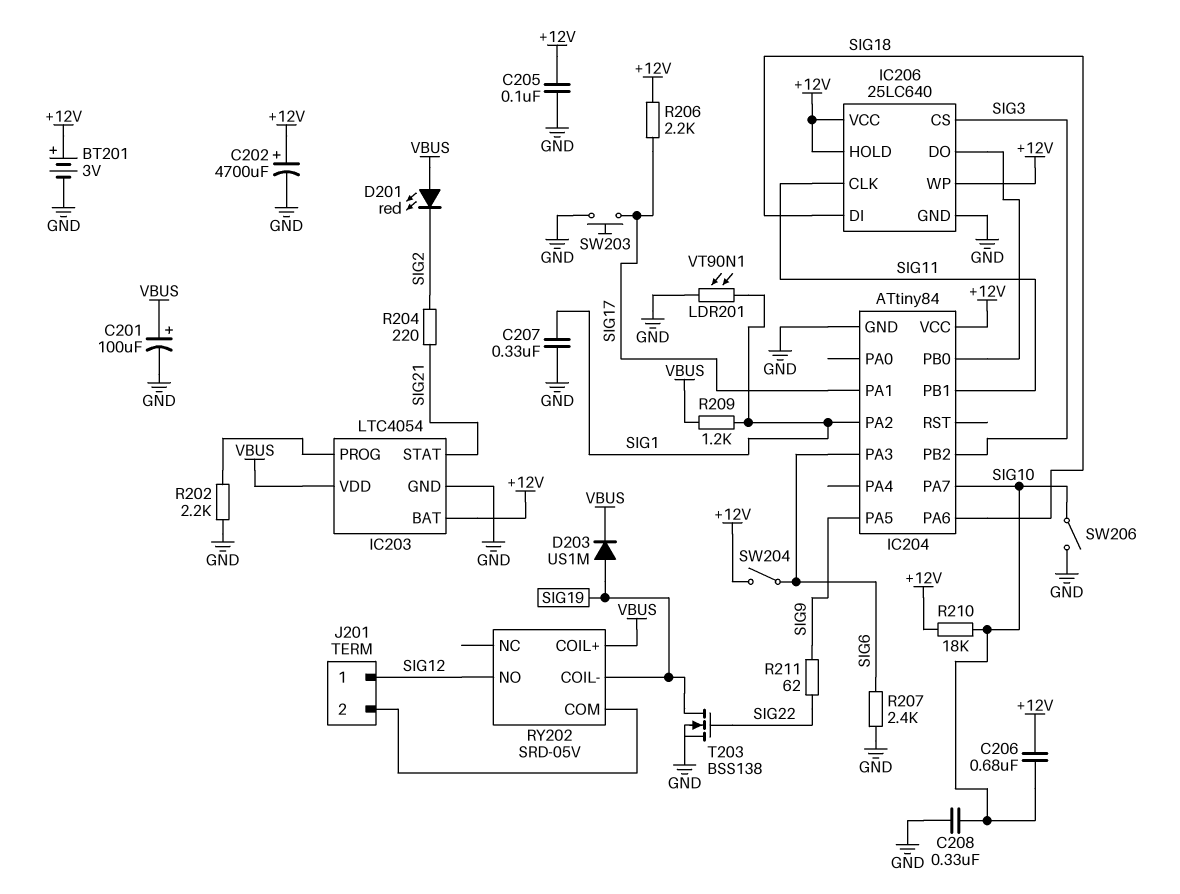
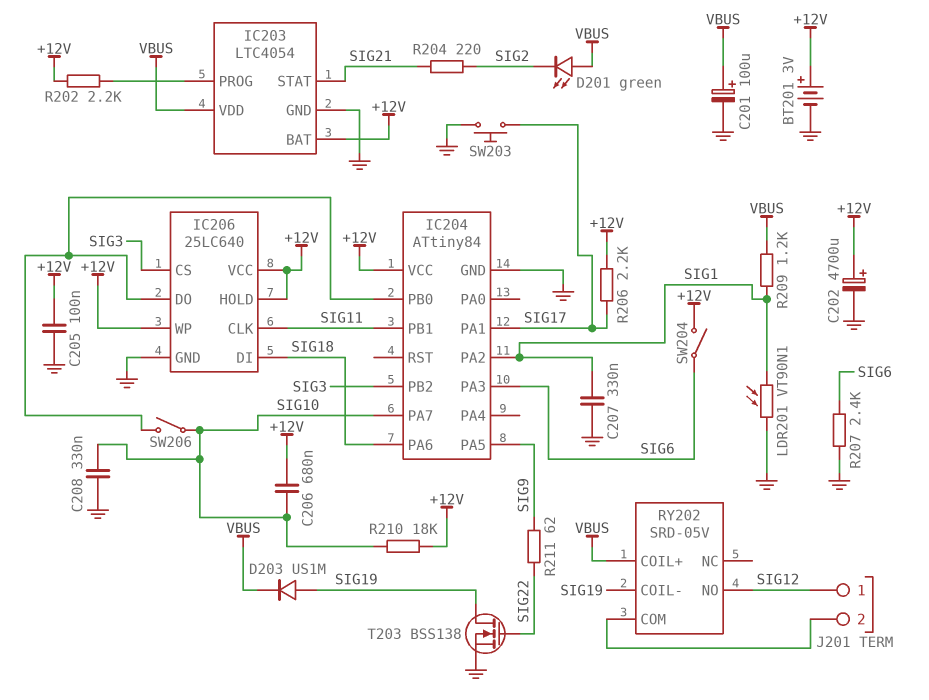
D201: LED red (A VBUS, K SIG2) -> LED green (A VBUS, K SIG2)
R202: 2.2k (GND, IC203/PROG) -> 2.2k (+12V, IC203/PROG)
SW206: switch (GND, SIG10) -> switch (IC204/PB0, SIG10)

